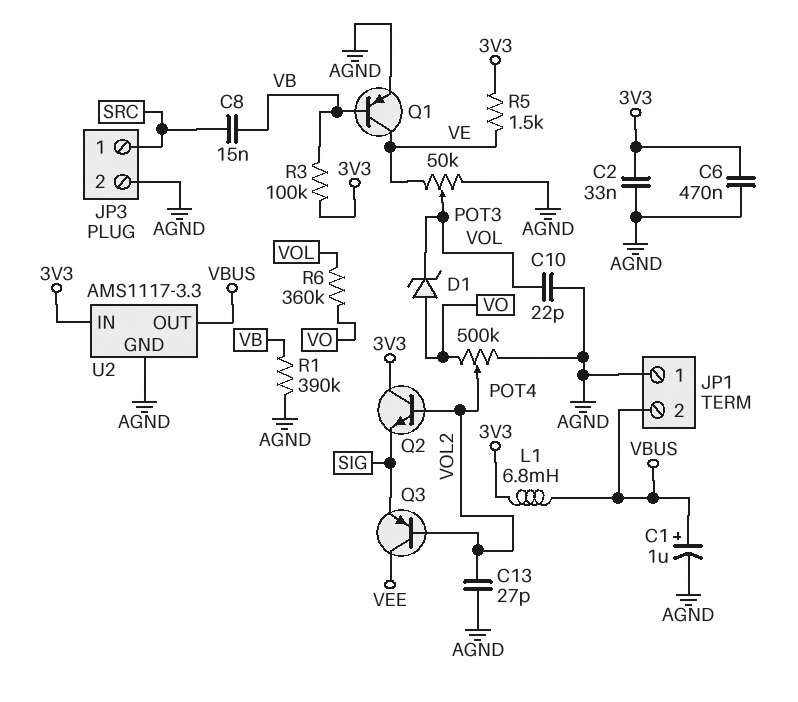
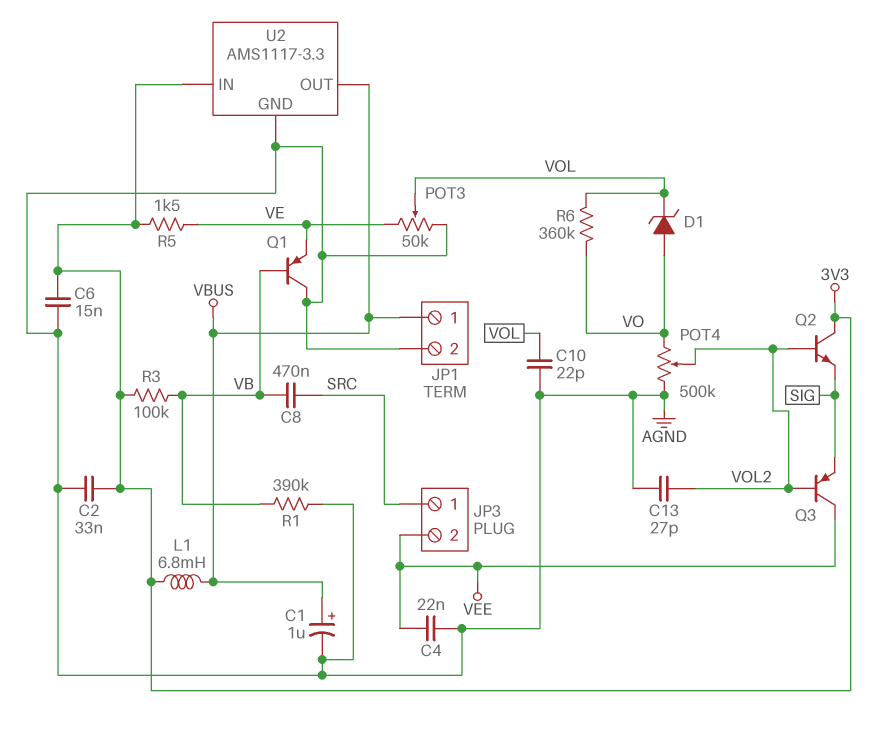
C4: none -> 22nF (AGND, VEE)
C6: 470nF (3V3, AGND) -> 15nF (3V3, AGND)
C8: 15nF (SRC, VB) -> 470nF (SRC, VB)
JP1 pin 1: AGND -> VBUS
JP1 pin 2: VBUS -> AGND
JP3 pin 2: AGND -> VEE
Q1: PNP (B VB, C VE, E AGND) -> PNP (B VB, C AGND, E VE)

